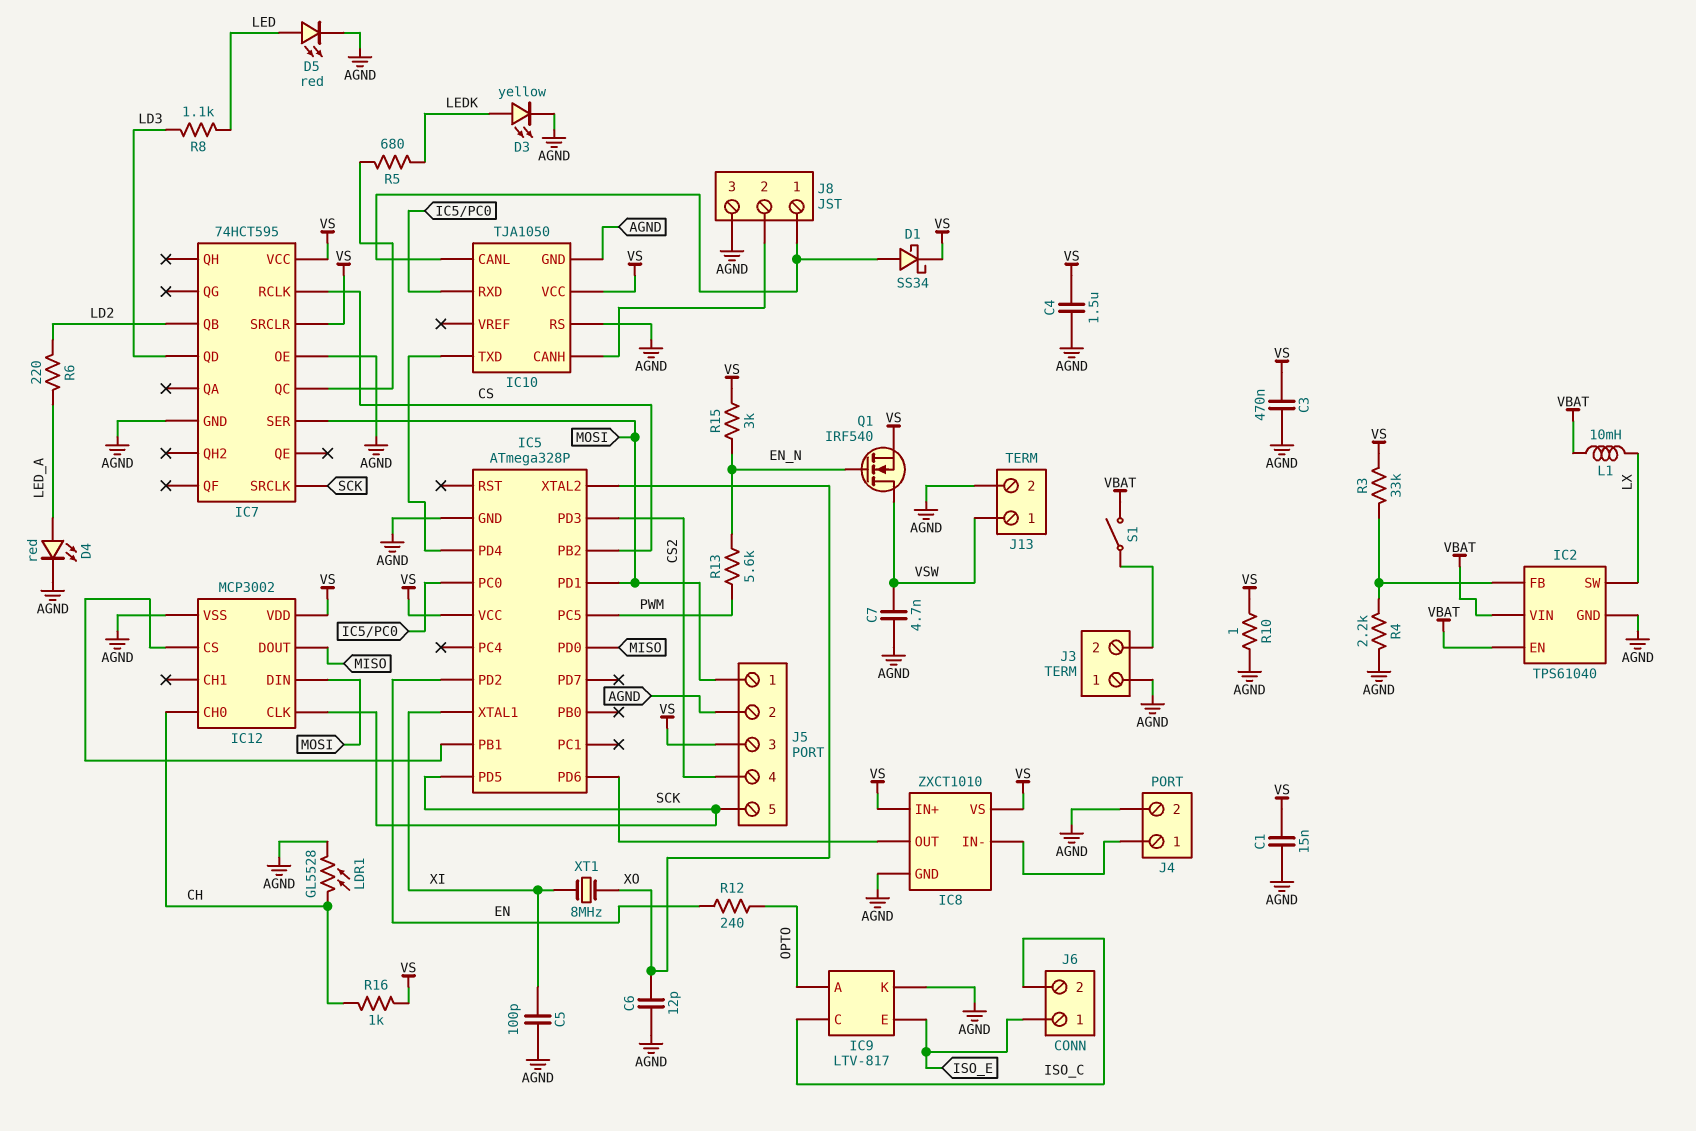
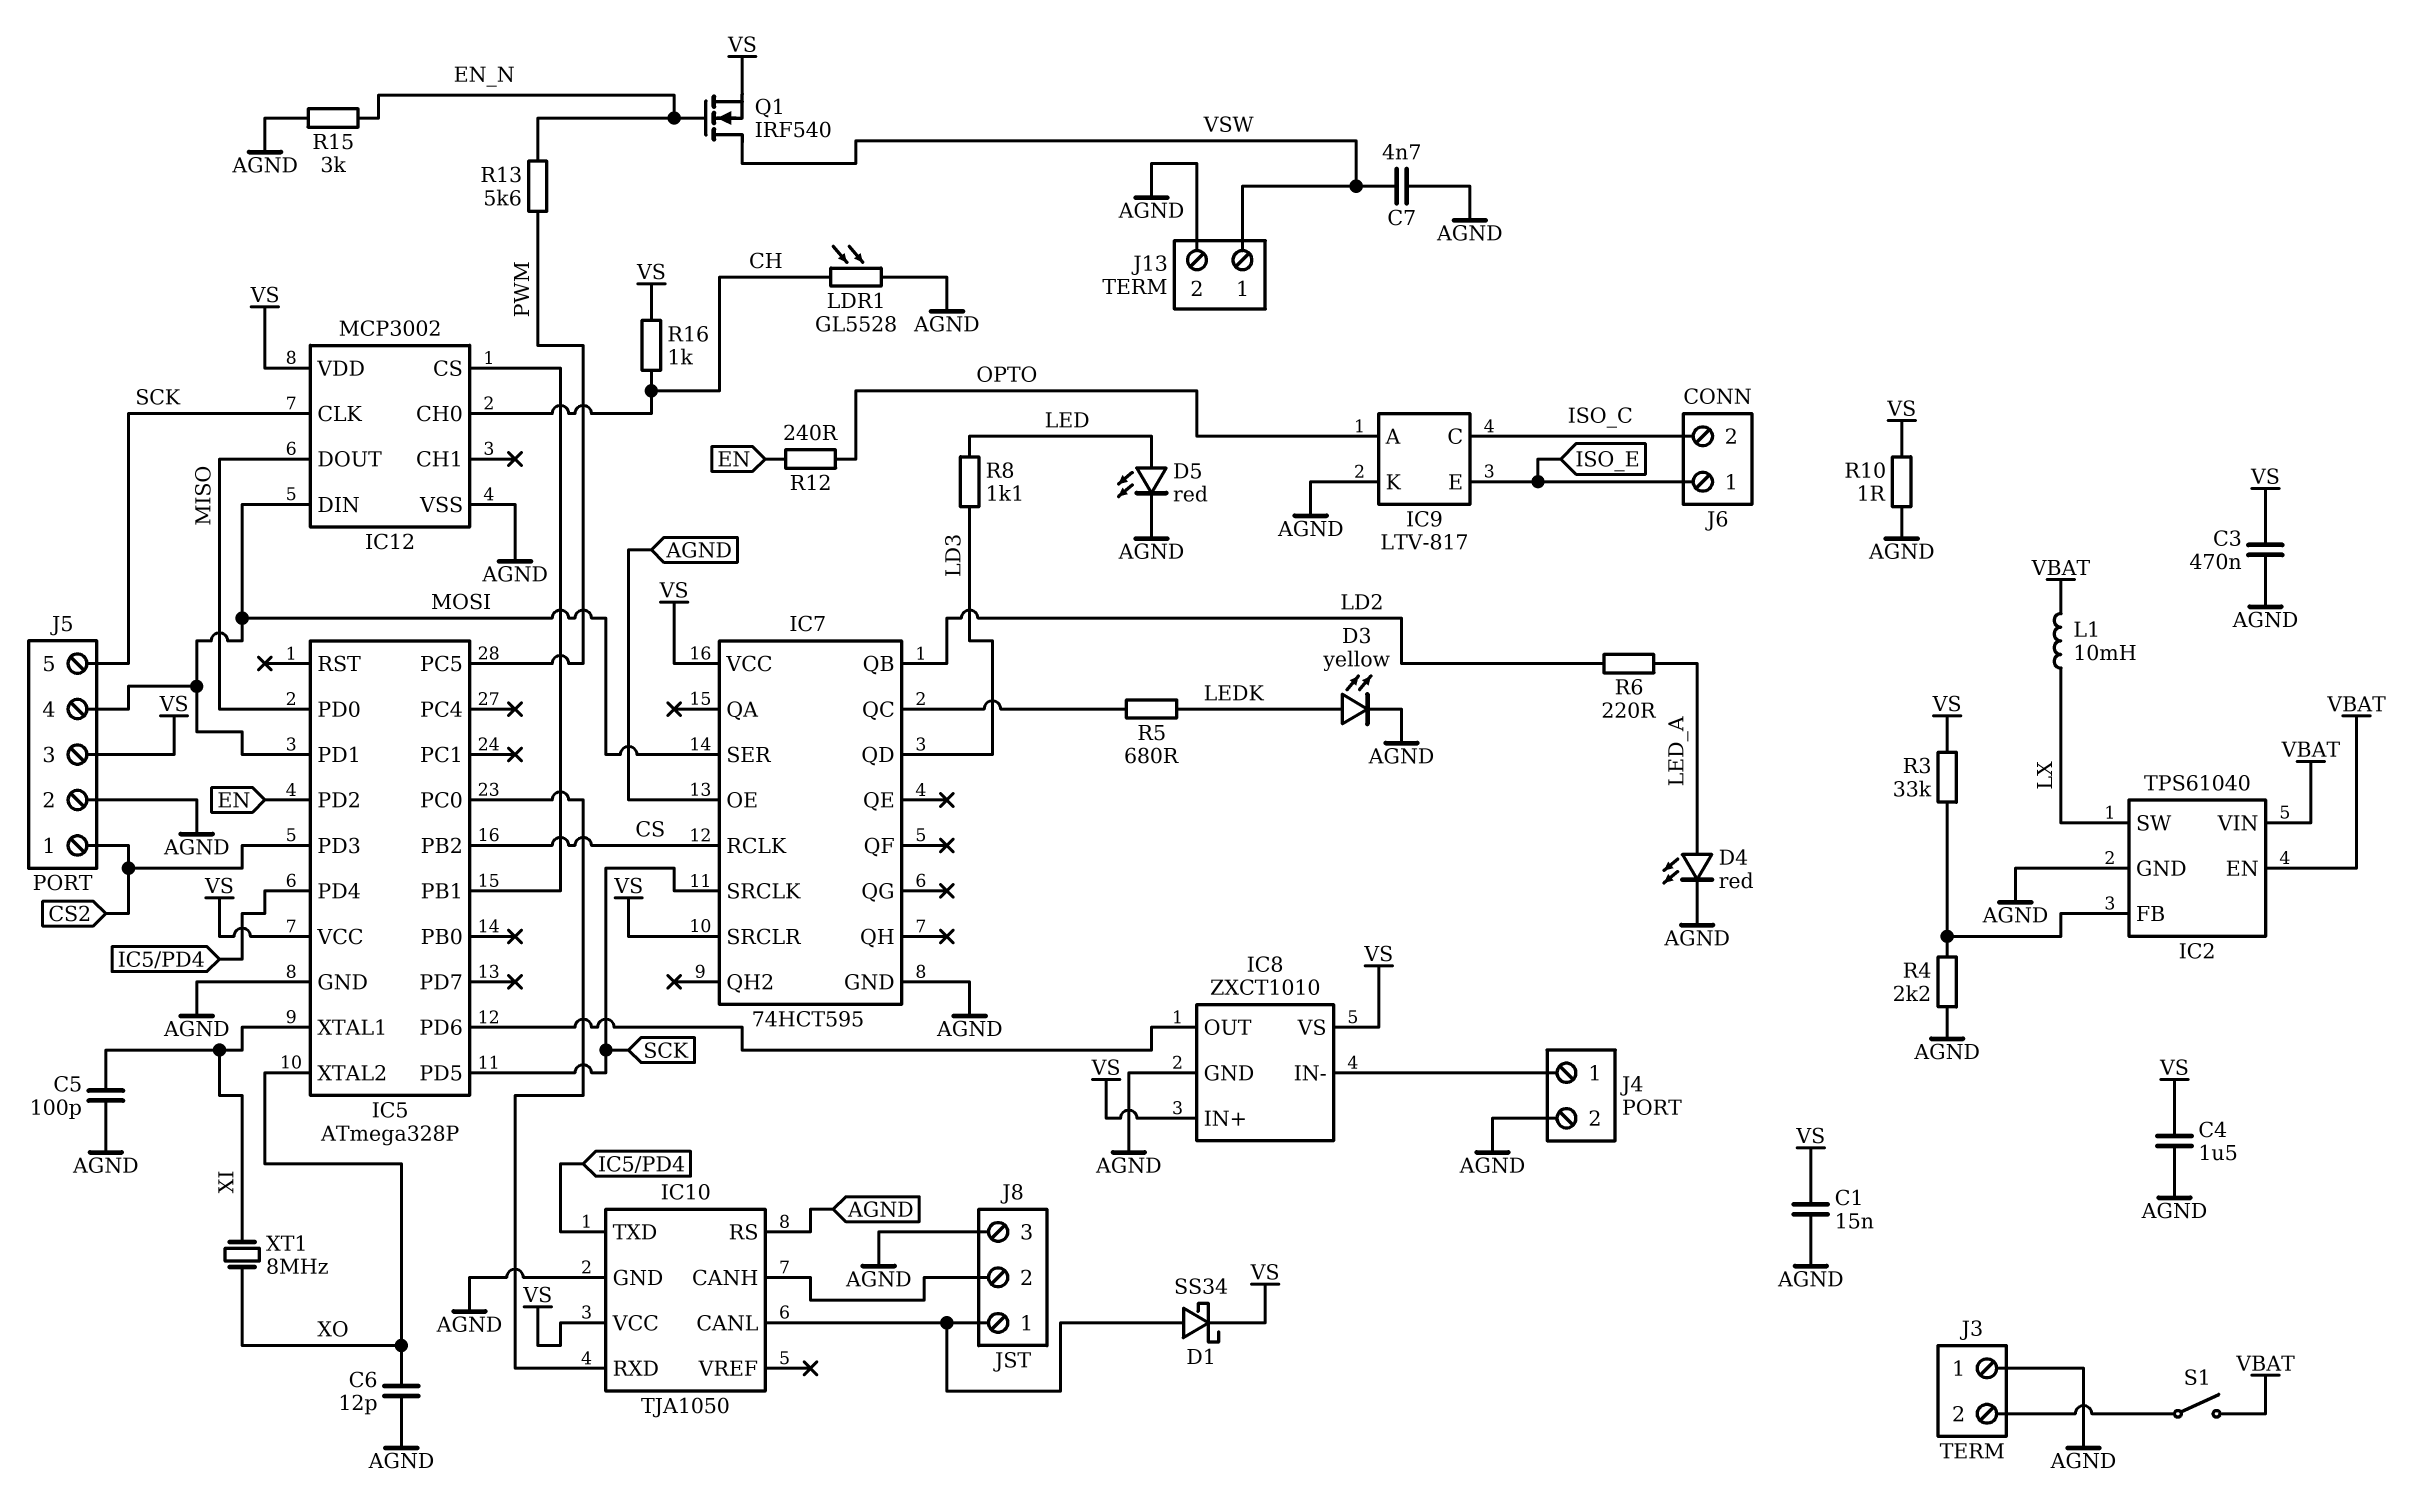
J5 pin 1: MOSI -> CS2
J5 pin 4: CS2 -> MOSI
R15: 3k (EN_N, VS) -> 3k (AGND, EN_N)

